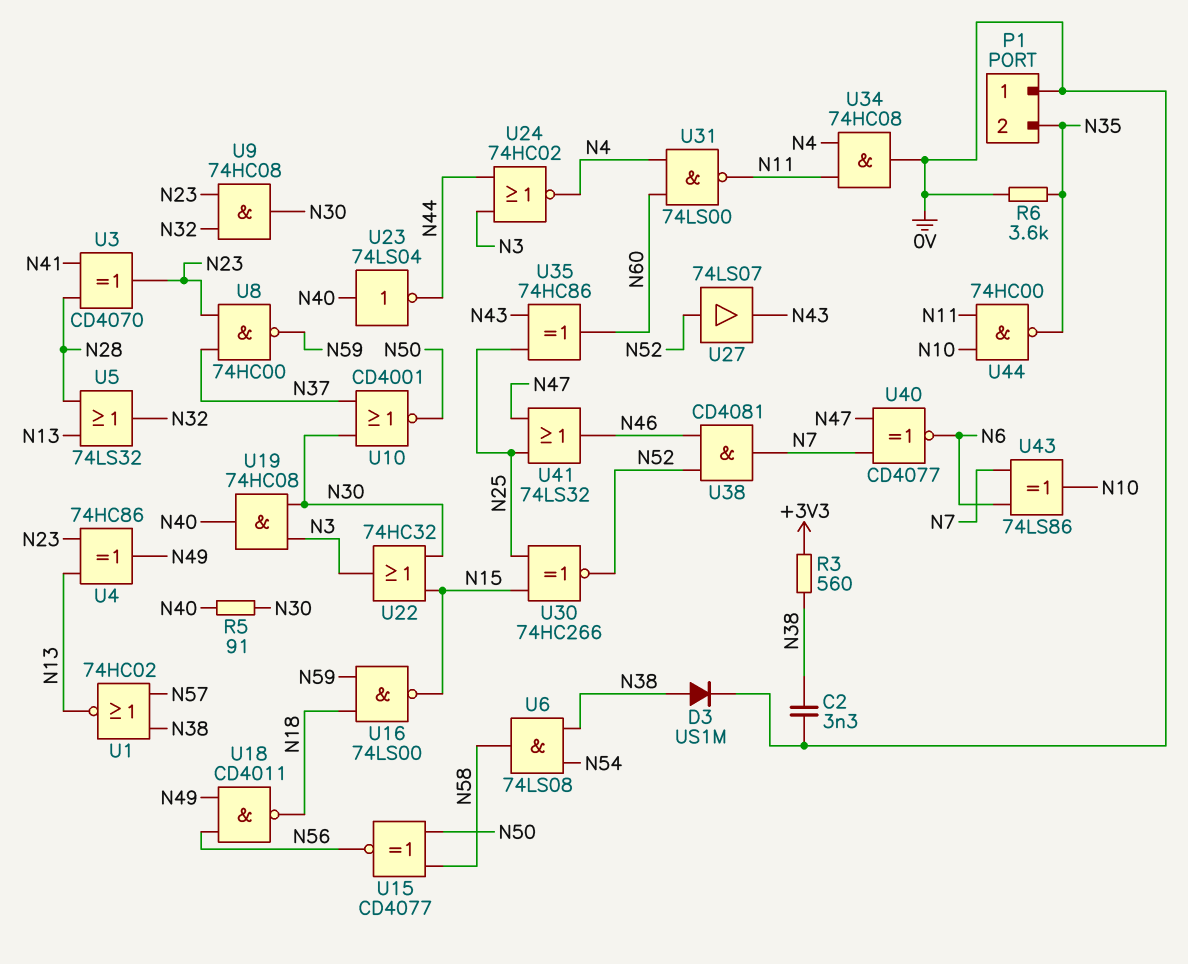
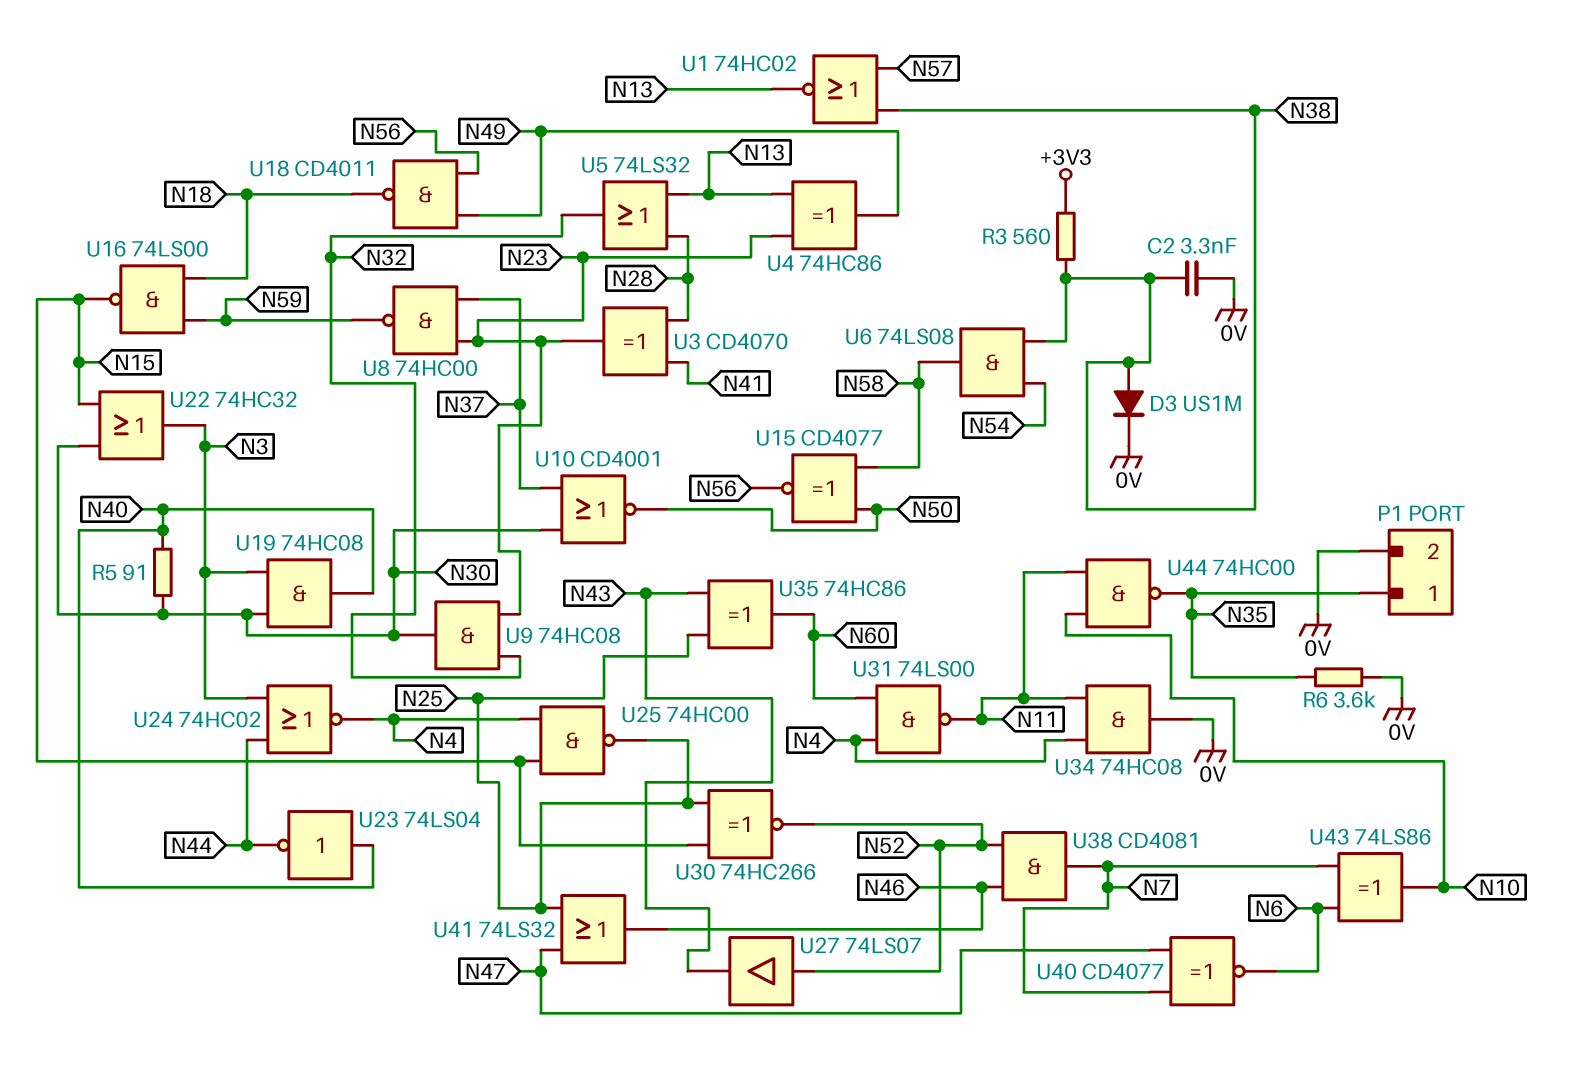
P1 pin 1: 0V -> N35
P1 pin 2: N35 -> 0V
U25: none -> NAND 74HC00 (in N4, in N15, out N25)

